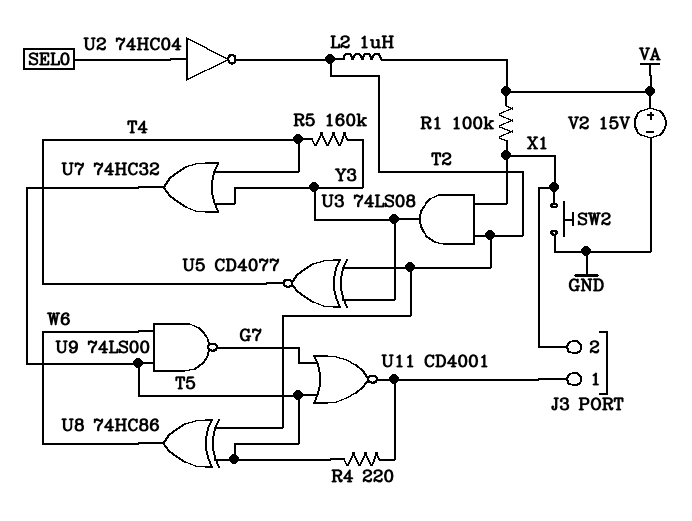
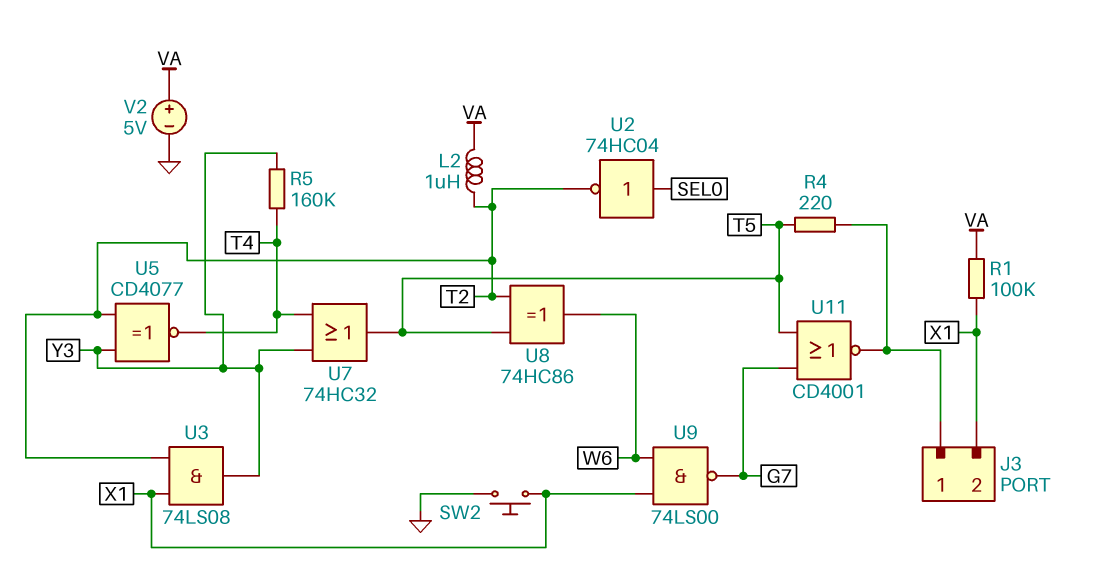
U9: NAND 74LS00 (in T5, in W6, out G7) -> NAND 74LS00 (in W6, in X1, out G7)
V2: 15V (plus VA, minus GND) -> 5V (plus VA, minus GND)

